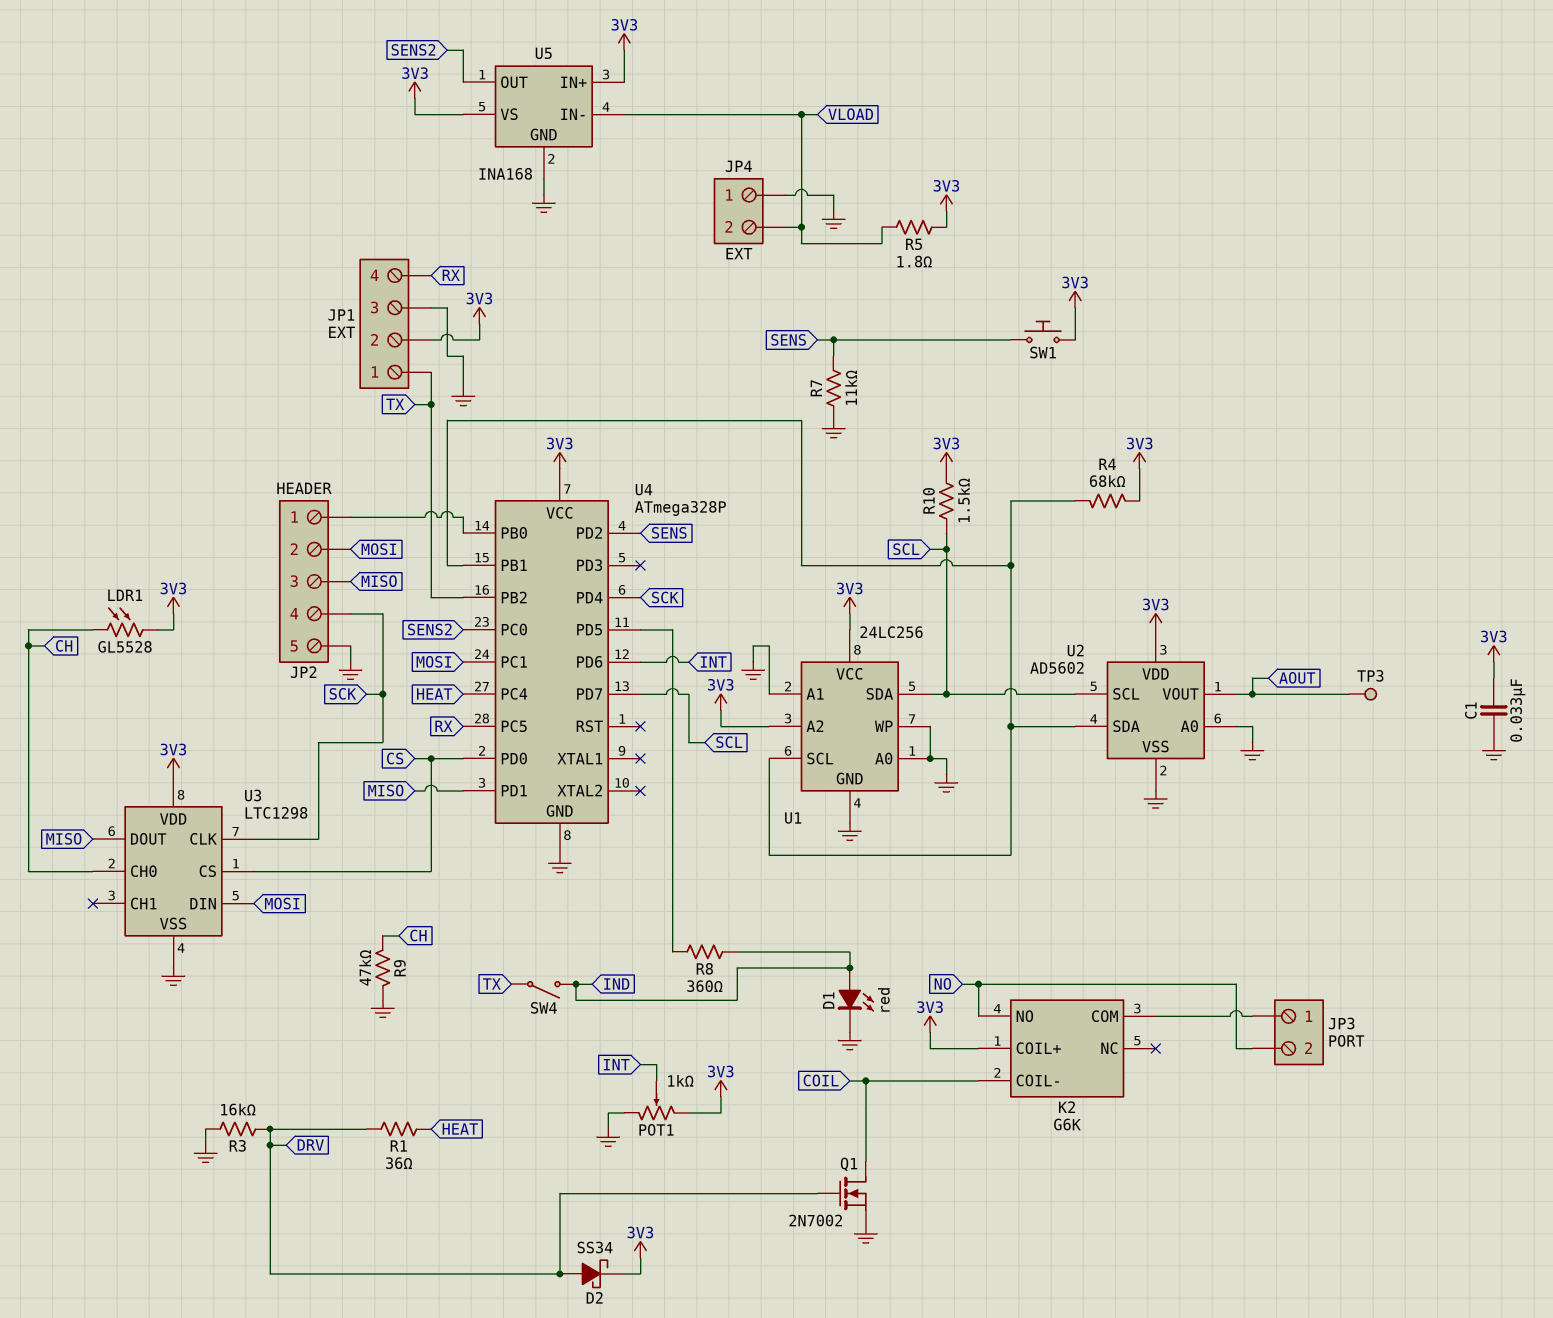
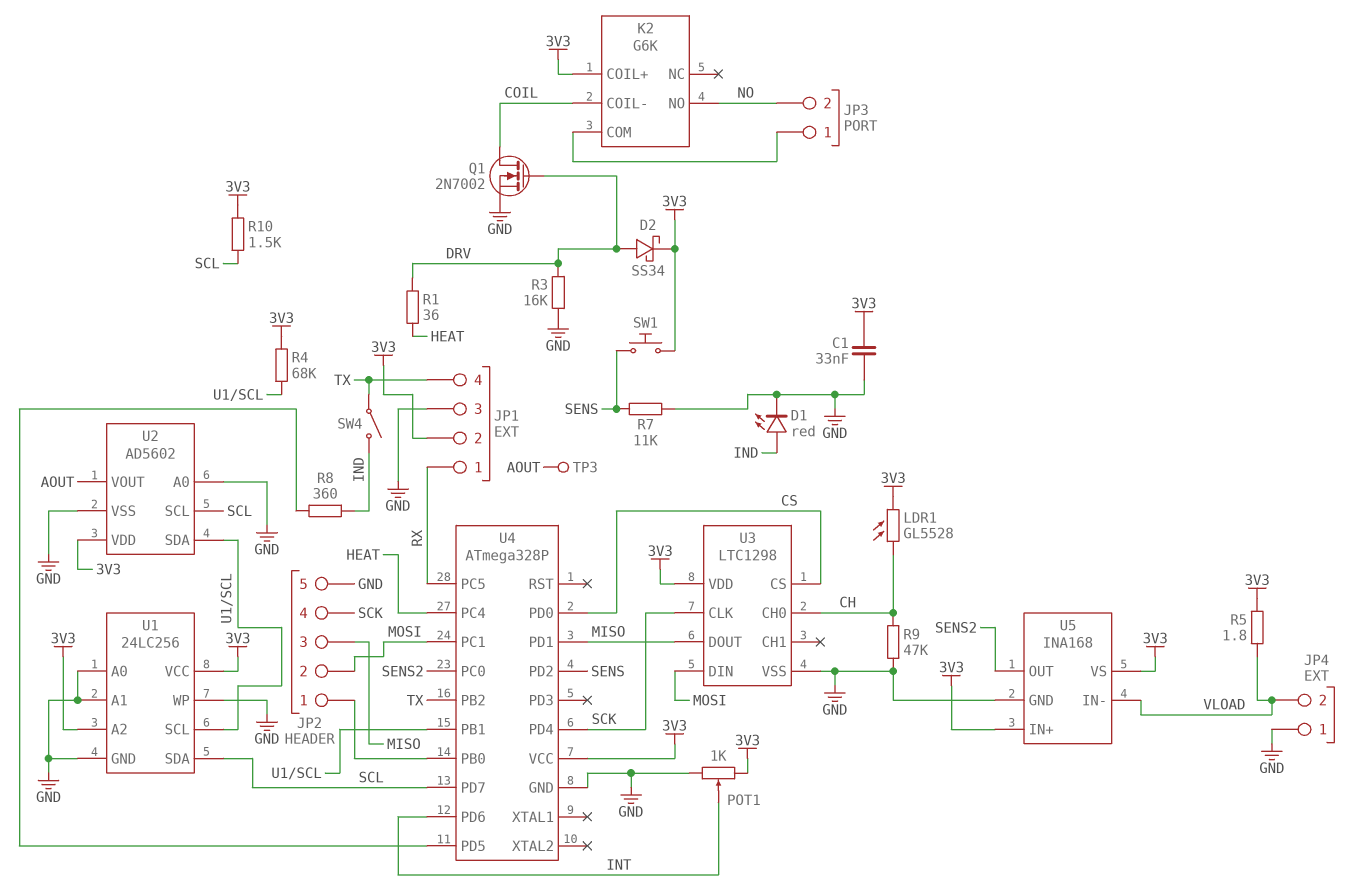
JP1 pin 1: TX -> RX
JP1 pin 4: RX -> TX

